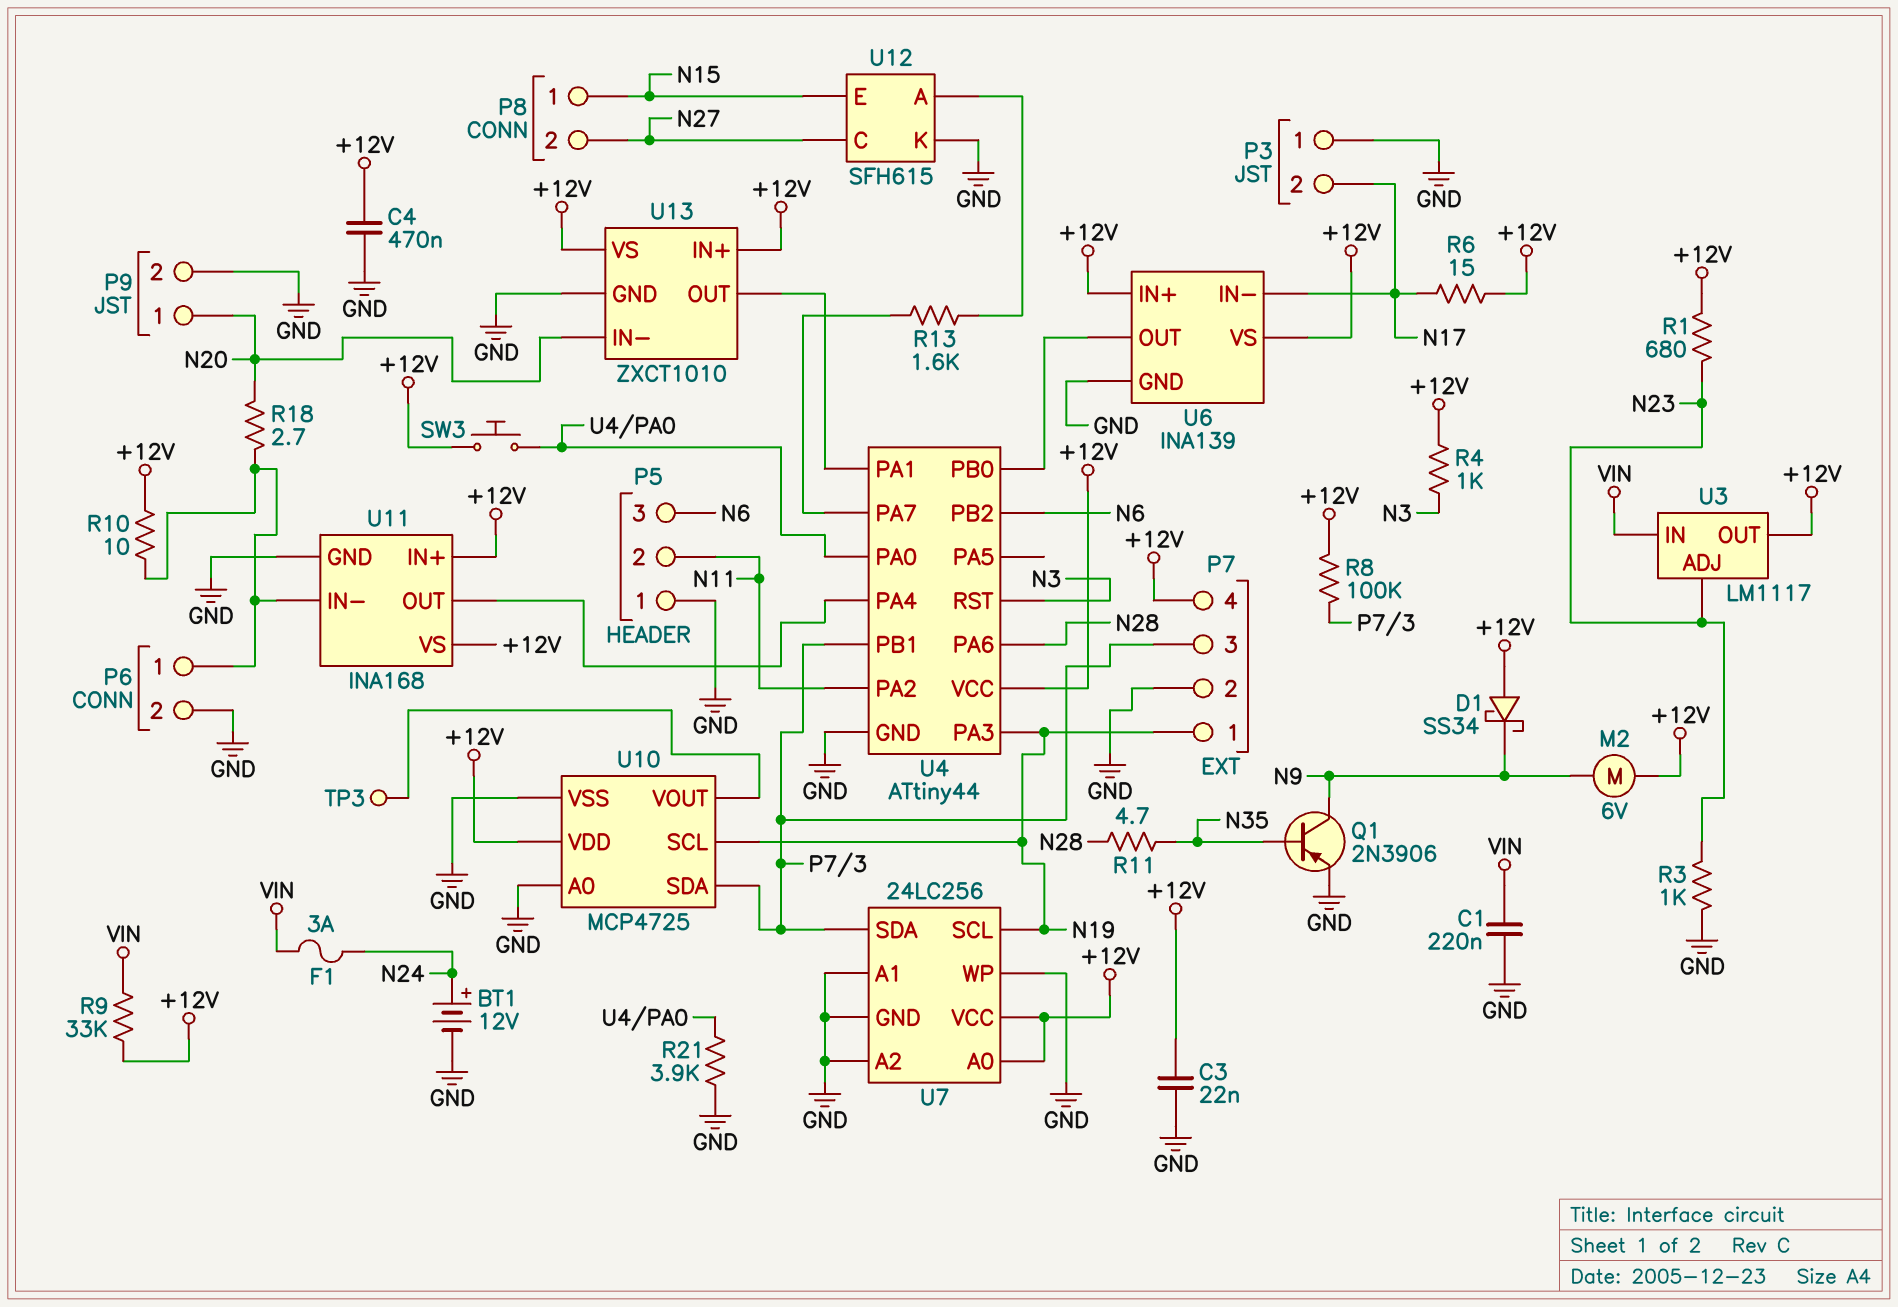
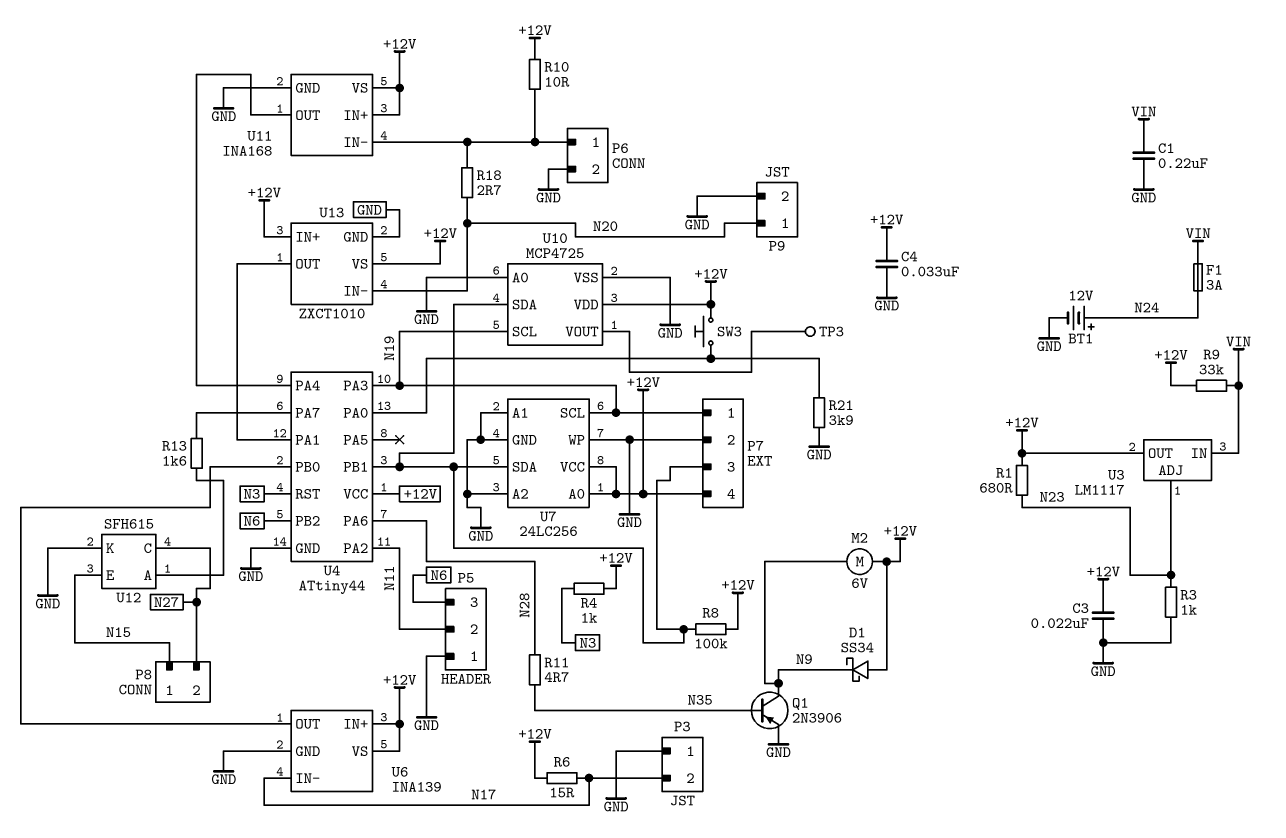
C4: 470nF (+12V, GND) -> 33nF (+12V, GND)

